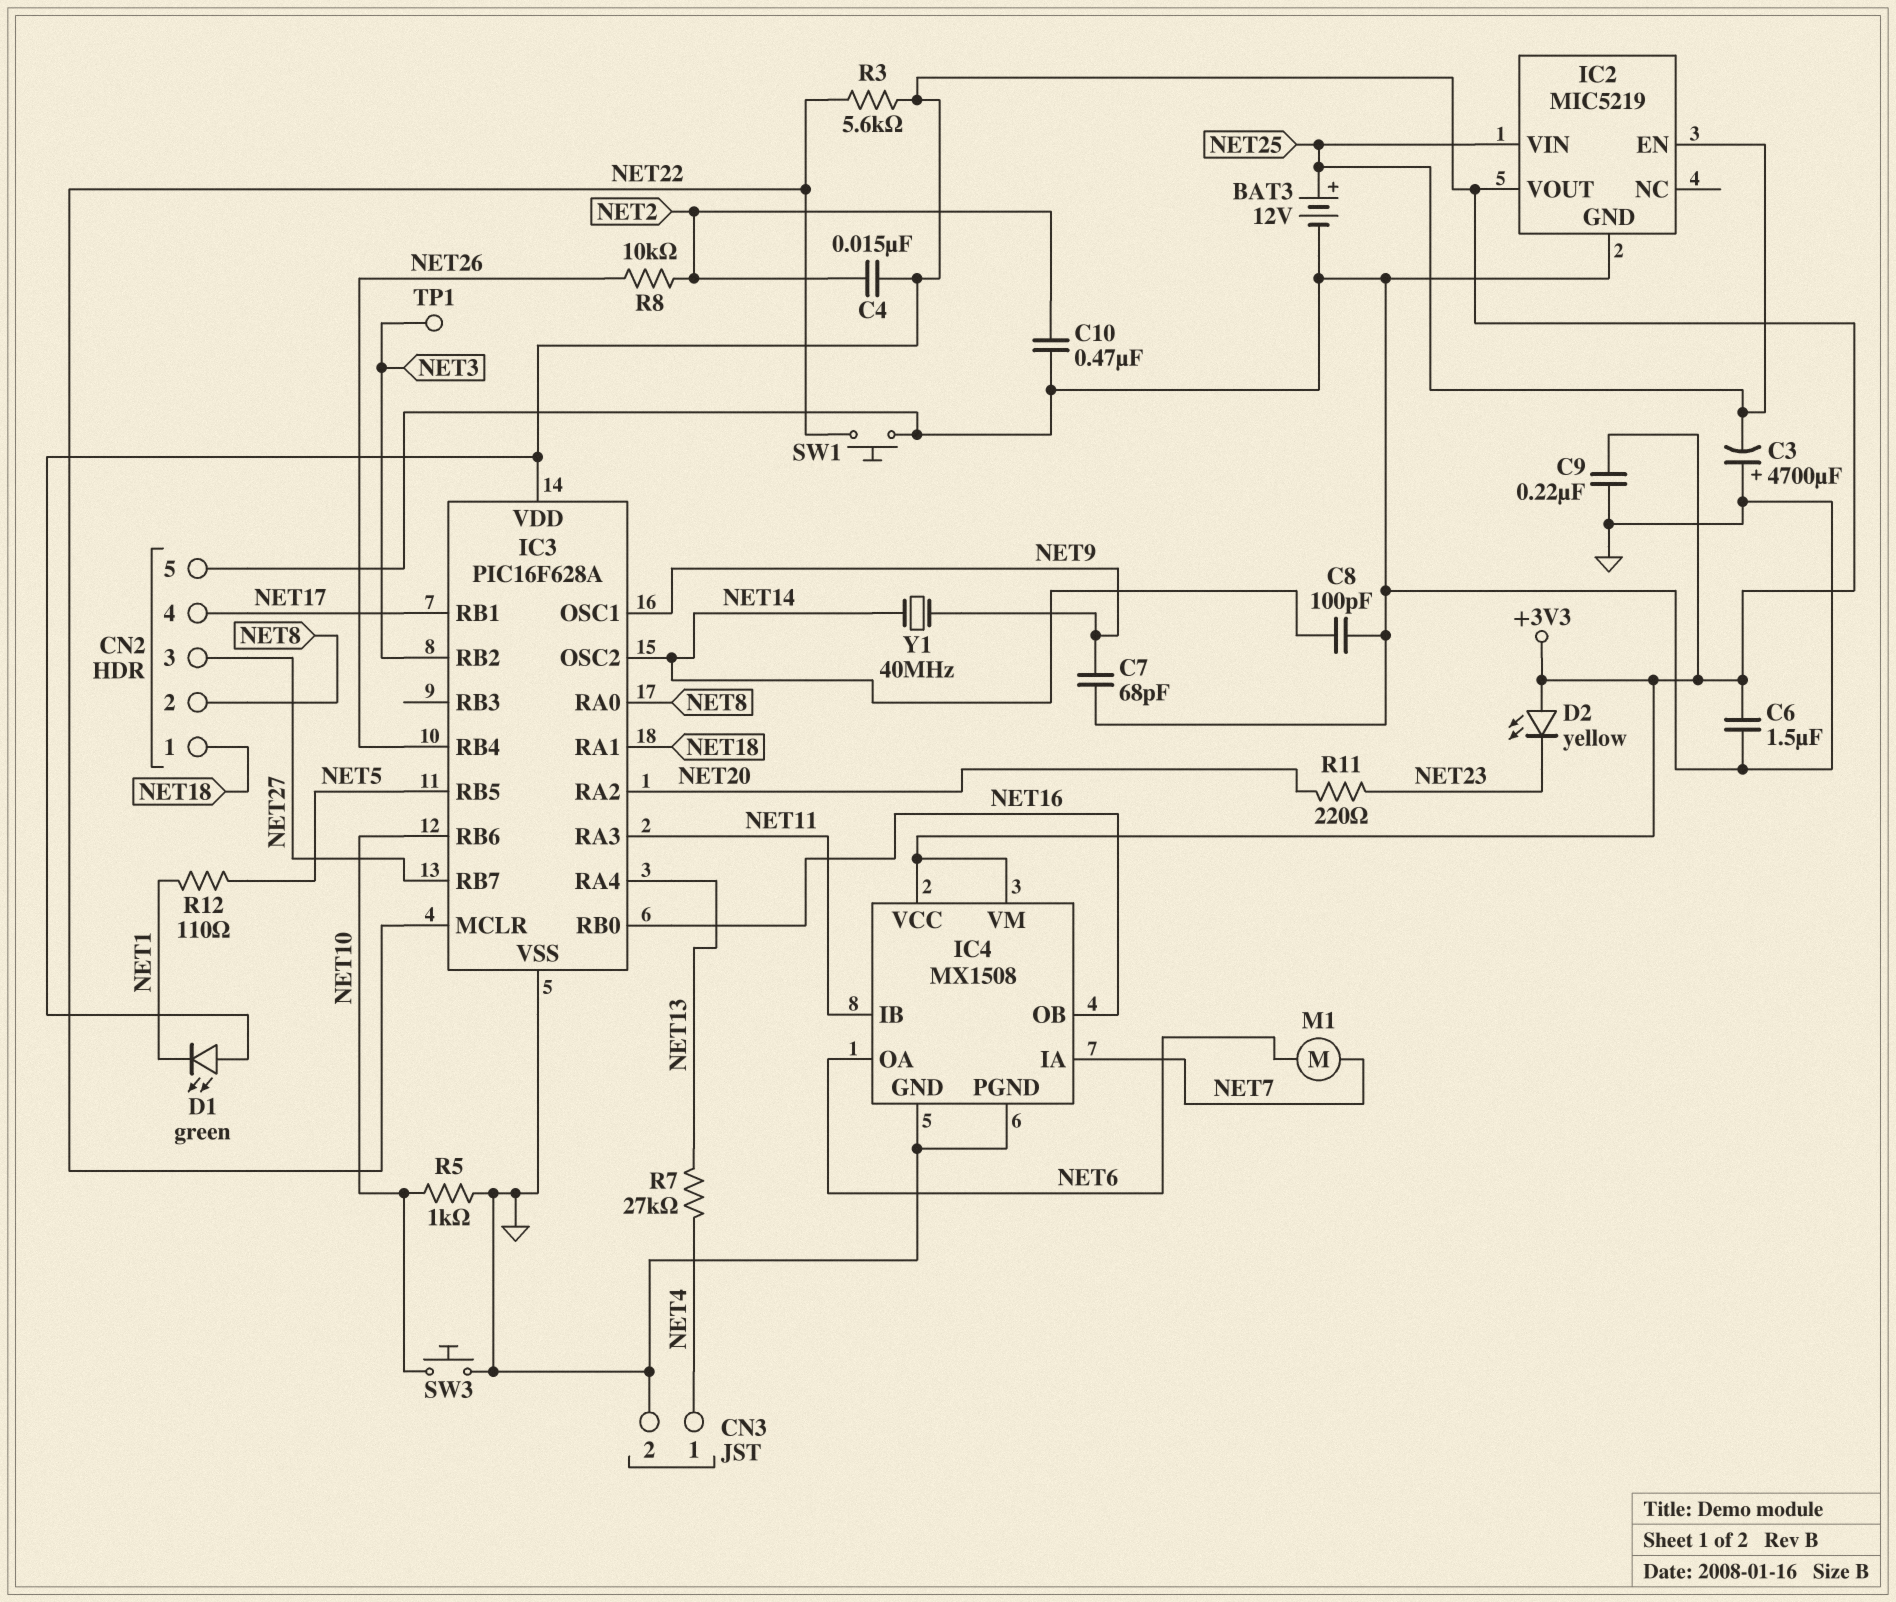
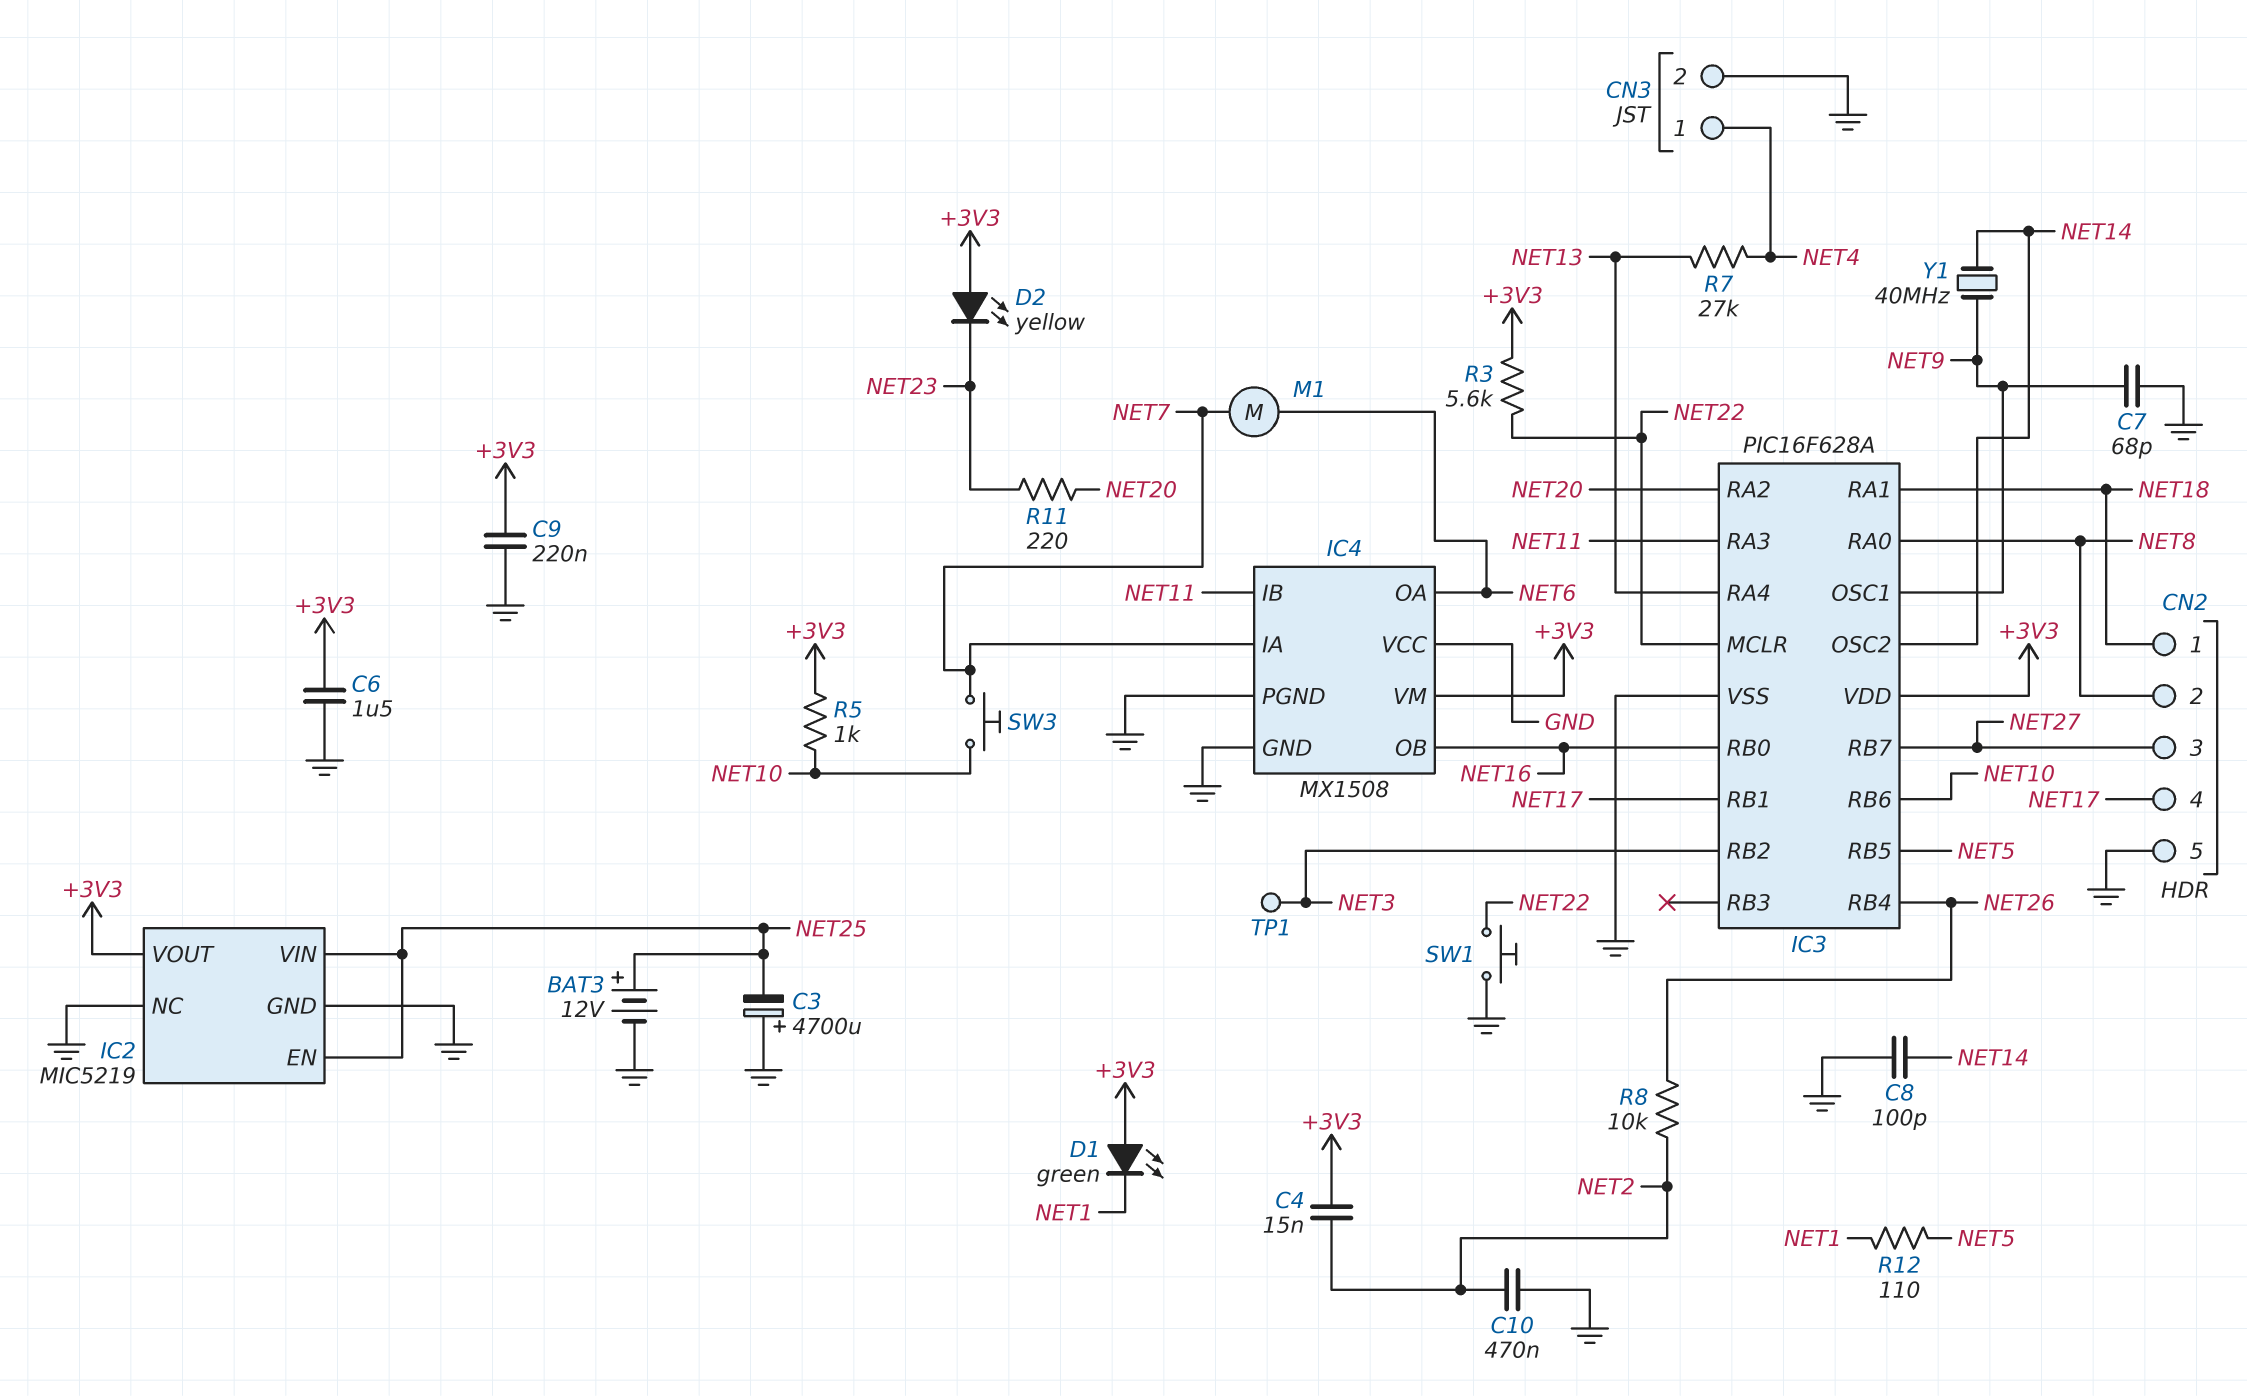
IC2 pin NC: none -> GND
IC4 pin VCC: +3V3 -> GND
R5: 1k (GND, NET10) -> 1k (+3V3, NET10)
SW3: button (GND, NET10) -> button (NET7, NET10)

